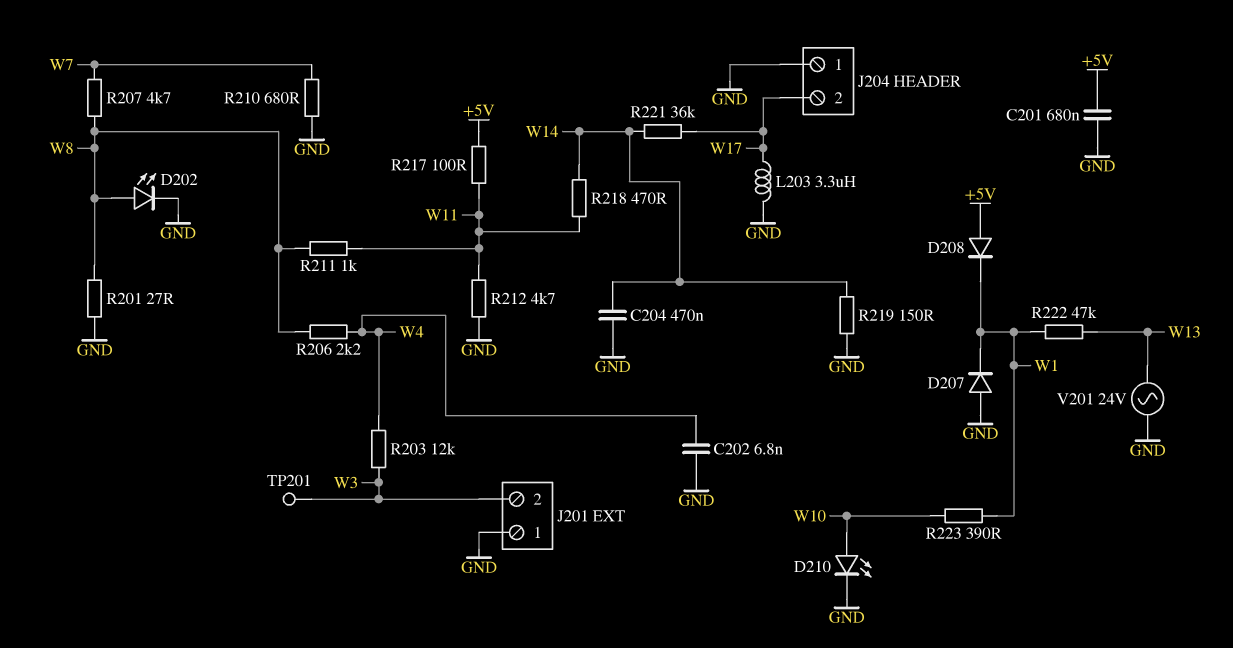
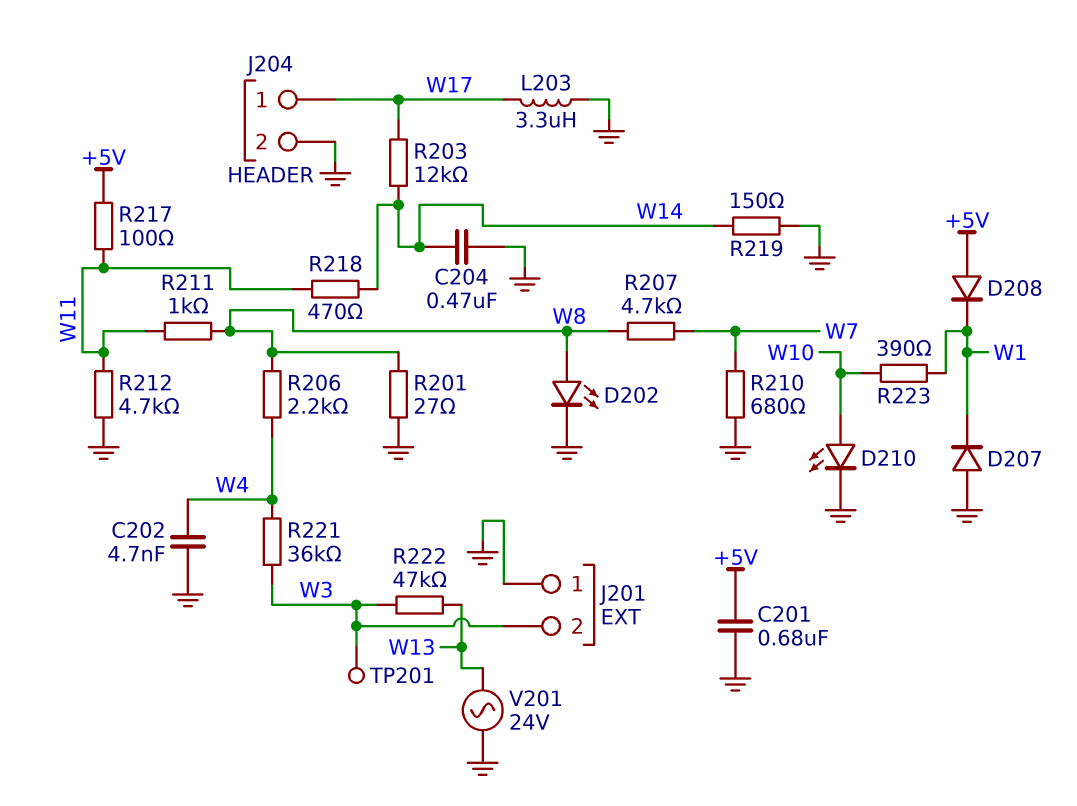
C202: 6.8nF (GND, W4) -> 4.7nF (GND, W4)
J204 pin 1: GND -> W17
J204 pin 2: W17 -> GND
R203: 12k (W3, W4) -> 12k (W14, W17)
R221: 36k (W14, W17) -> 36k (W3, W4)
R222: 47k (W1, W13) -> 47k (W3, W13)

